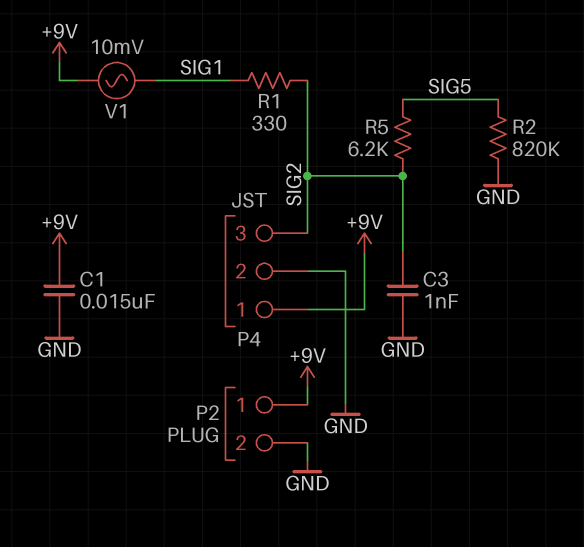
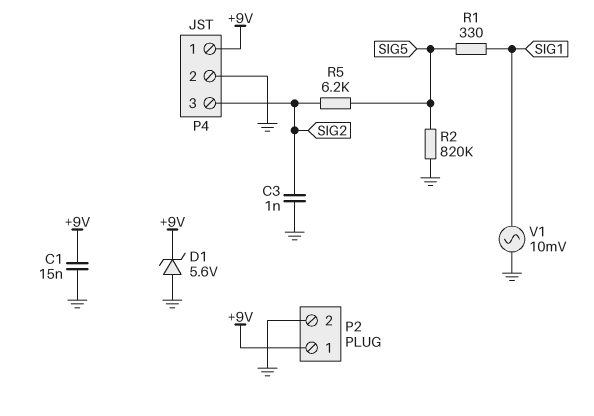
D1: none -> zener 5.6V (A GND, K +9V)
R1: 330 (SIG1, SIG2) -> 330 (SIG1, SIG5)
V1: AC 10mV (+9V, SIG1) -> AC 10mV (GND, SIG1)

